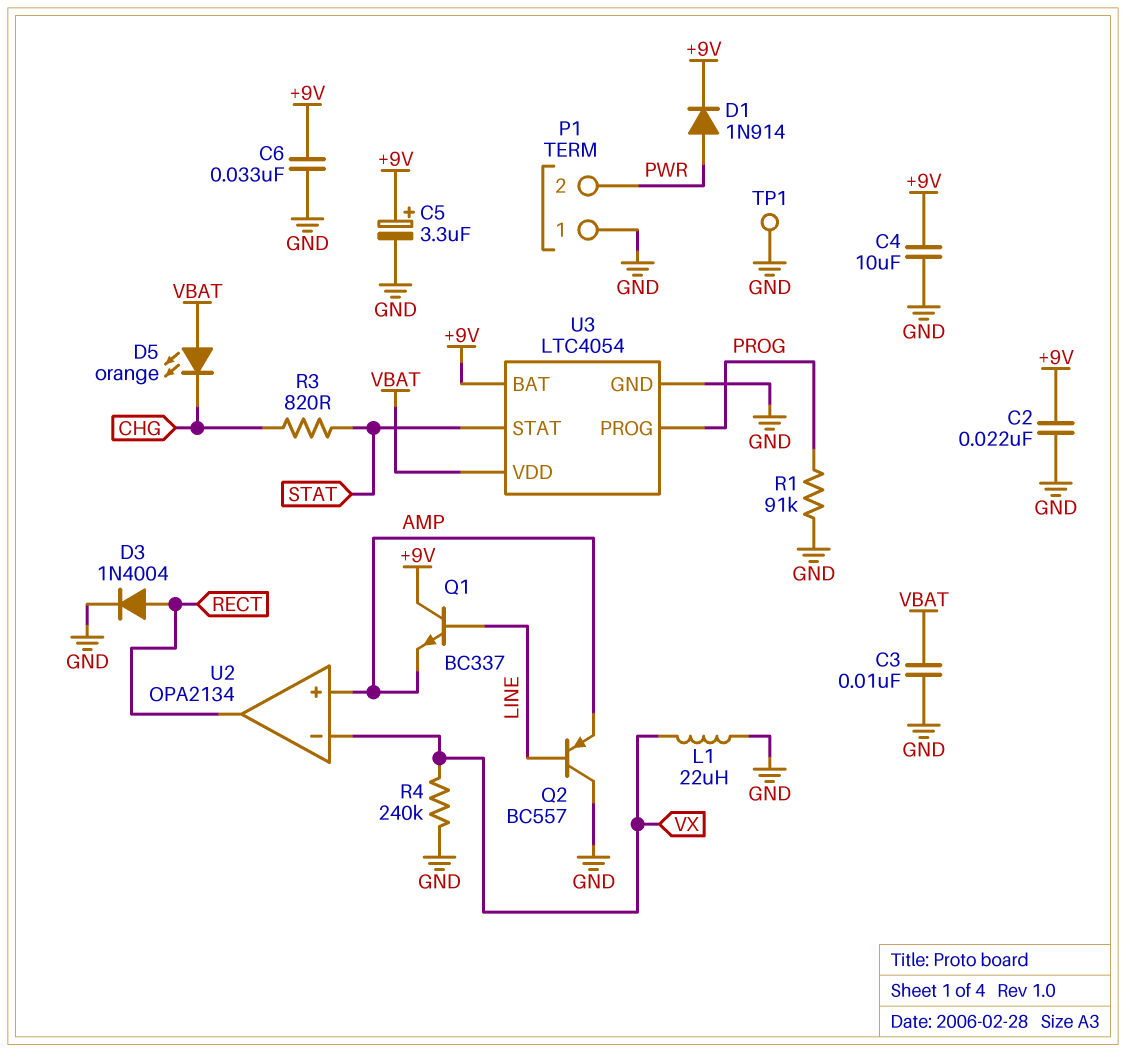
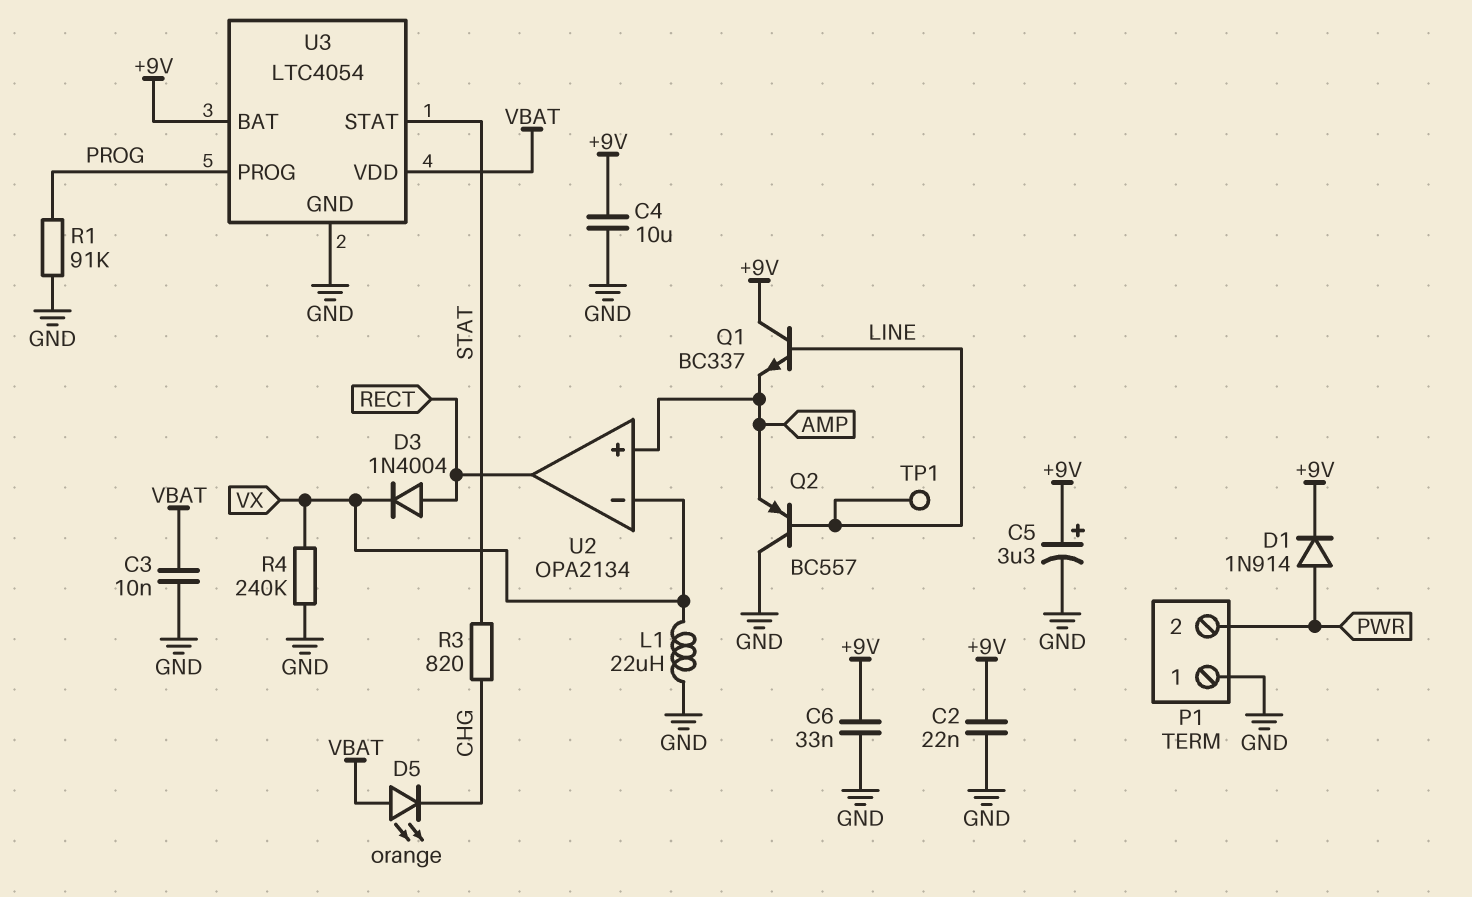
D3: diode 1N4004 (A RECT, K GND) -> diode 1N4004 (A RECT, K VX)
TP1: test point (GND) -> test point (LINE)

